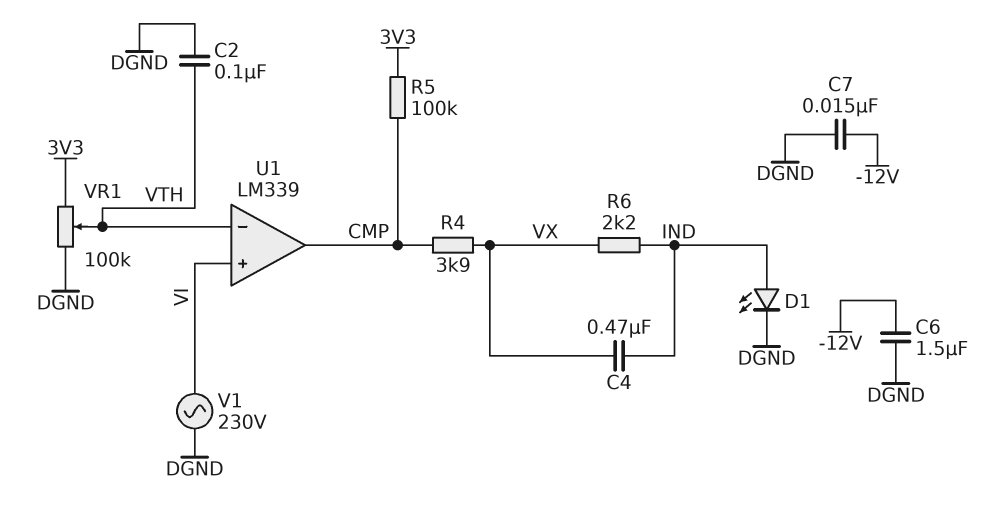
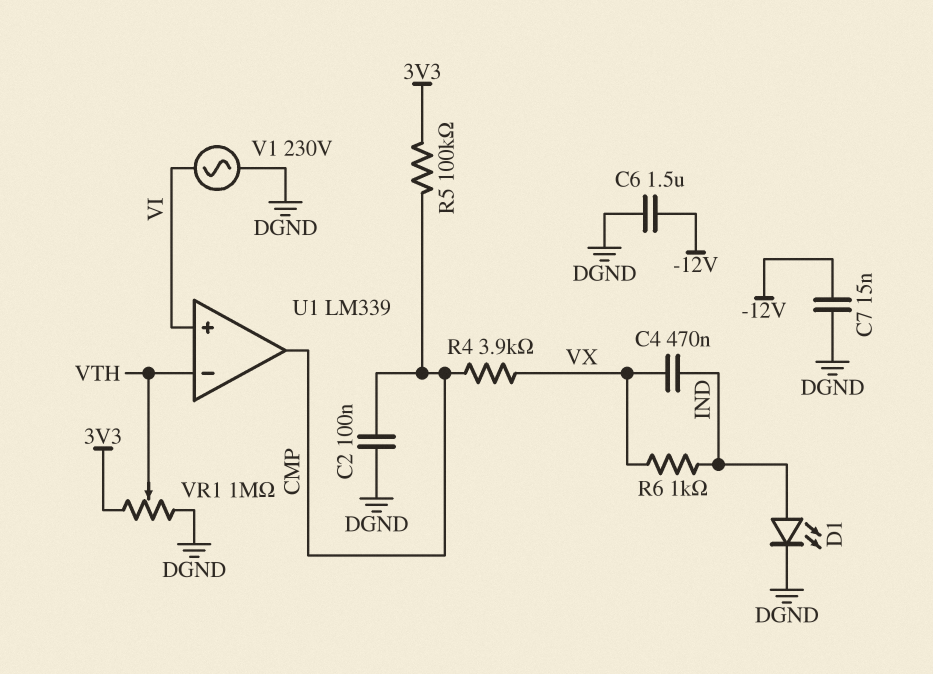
C2: 100nF (DGND, VTH) -> 100nF (CMP, DGND)
R6: 2.2k (IND, VX) -> 1k (IND, VX)
VR1: 100k (3V3, DGND, wiper VTH) -> 1M (3V3, DGND, wiper VTH)

